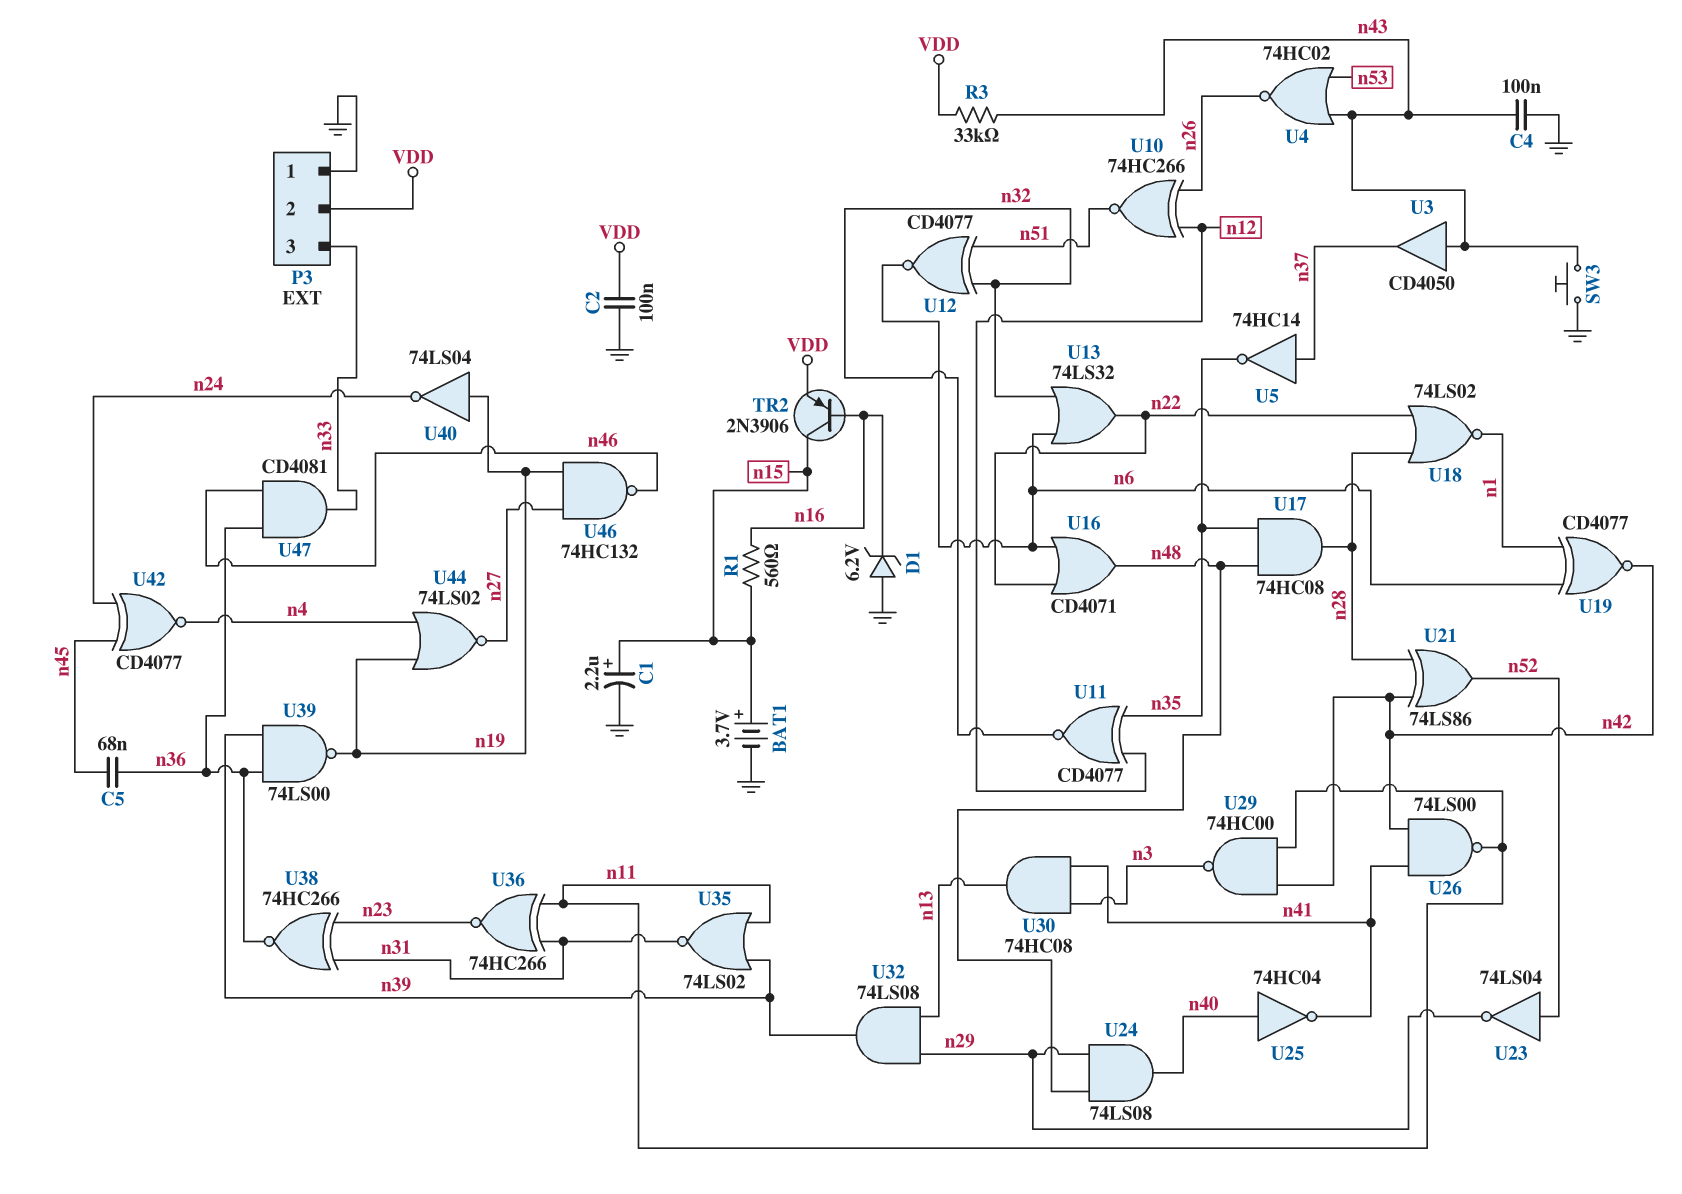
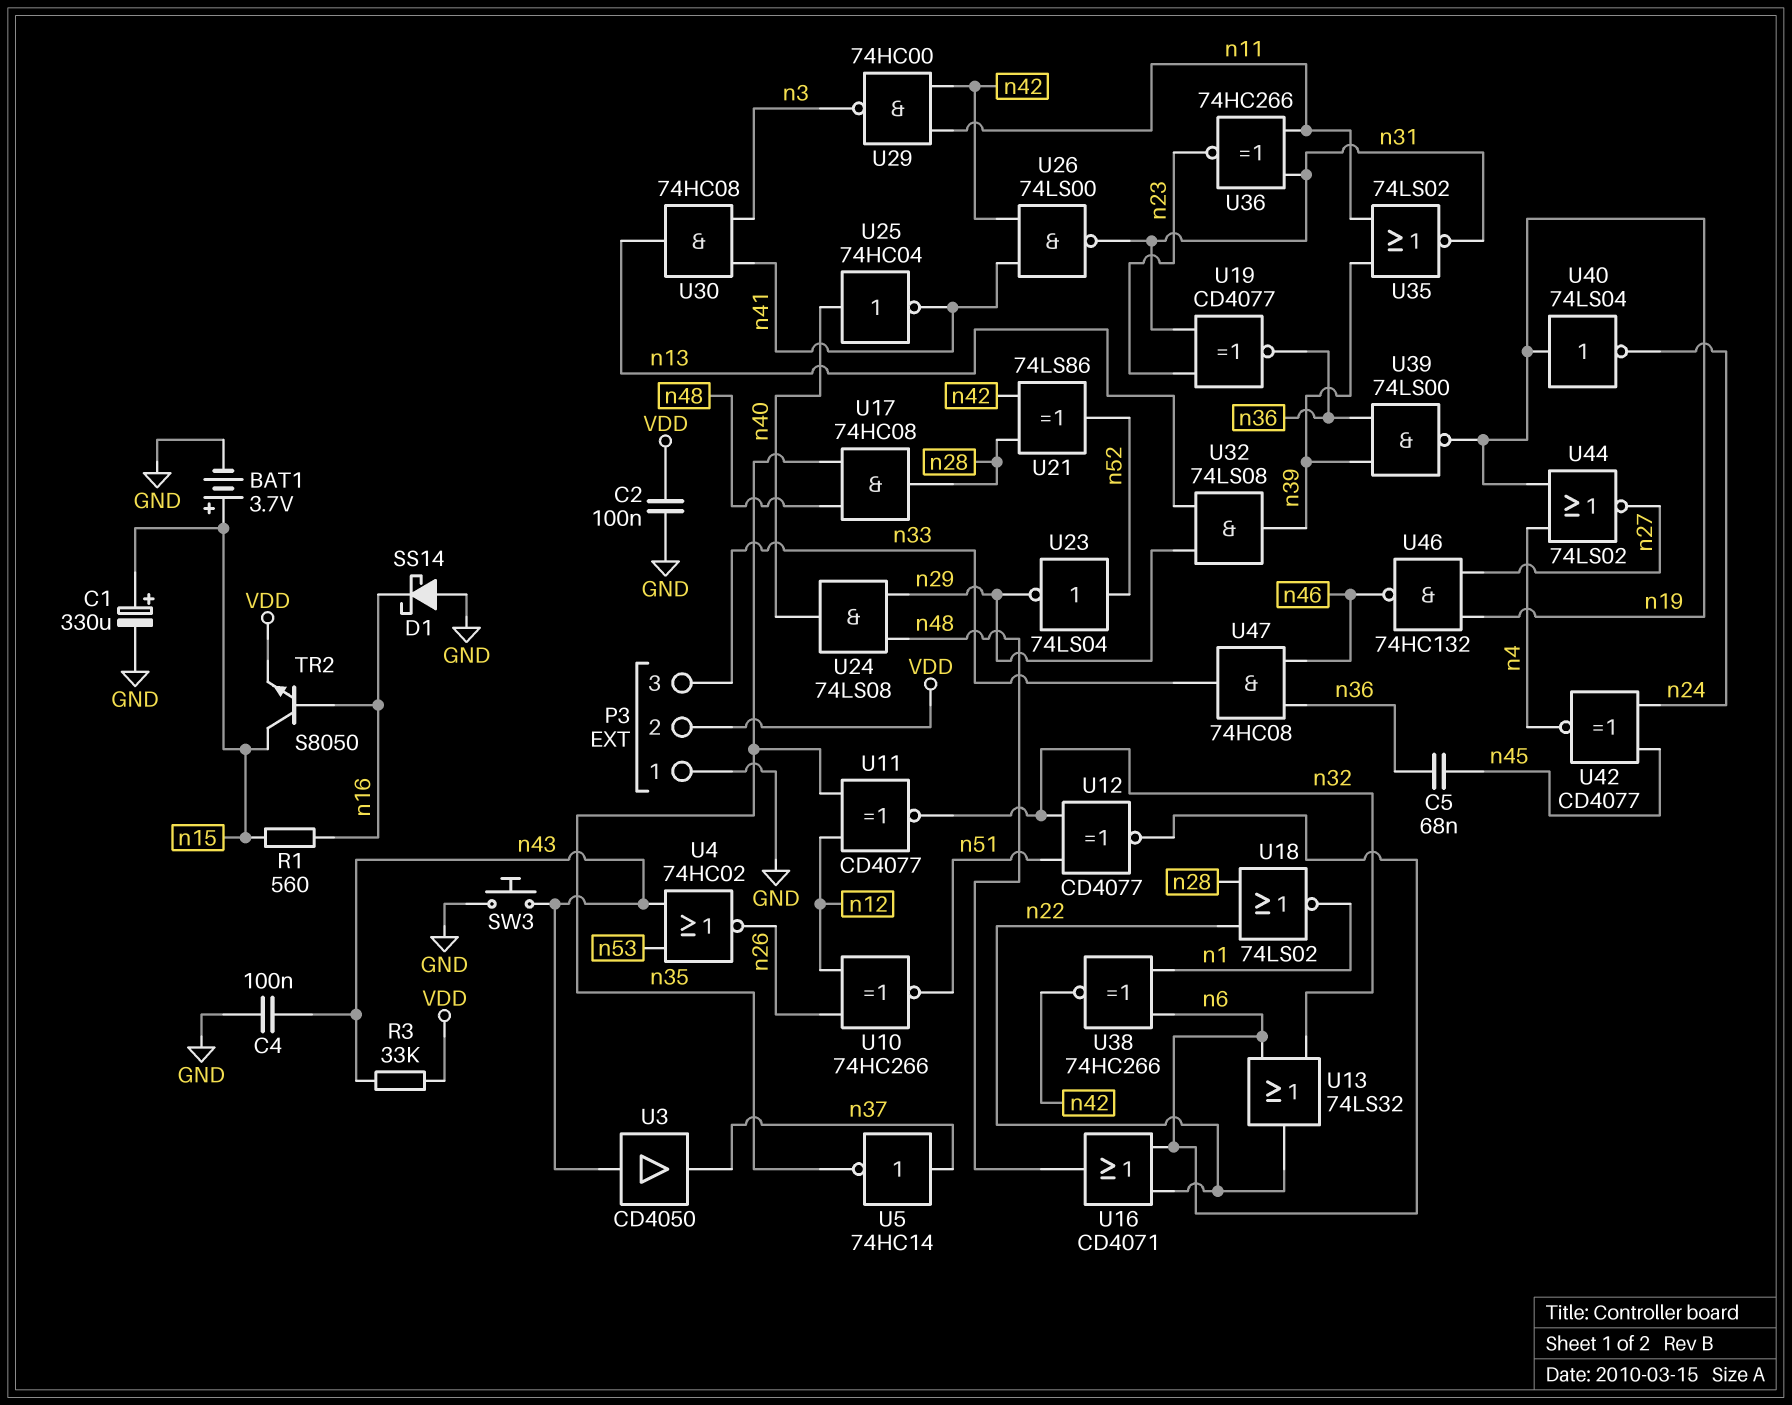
C1: 2.2uF (plus n15, minus GND) -> 330uF (plus n15, minus GND)
D1: zener 6.2V (A GND, K n16) -> schottky SS14 (A GND, K n16)
TR2: PNP 2N3906 (B n16, C n15, E VDD) -> NPN S8050 (B n16, C n15, E VDD)
U19: XNOR CD4077 (in n1, in n6, out n42) -> XNOR CD4077 (in n23, in n31, out n36)
U26: NAND 74LS00 (in n41, in n42, out n11) -> NAND 74LS00 (in n41, in n42, out n31)
U38: XNOR 74HC266 (in n23, in n31, out n36) -> XNOR 74HC266 (in n1, in n6, out n42)
U47: AND CD4081 (in n36, in n46, out n33) -> AND 74HC08 (in n36, in n46, out n33)

